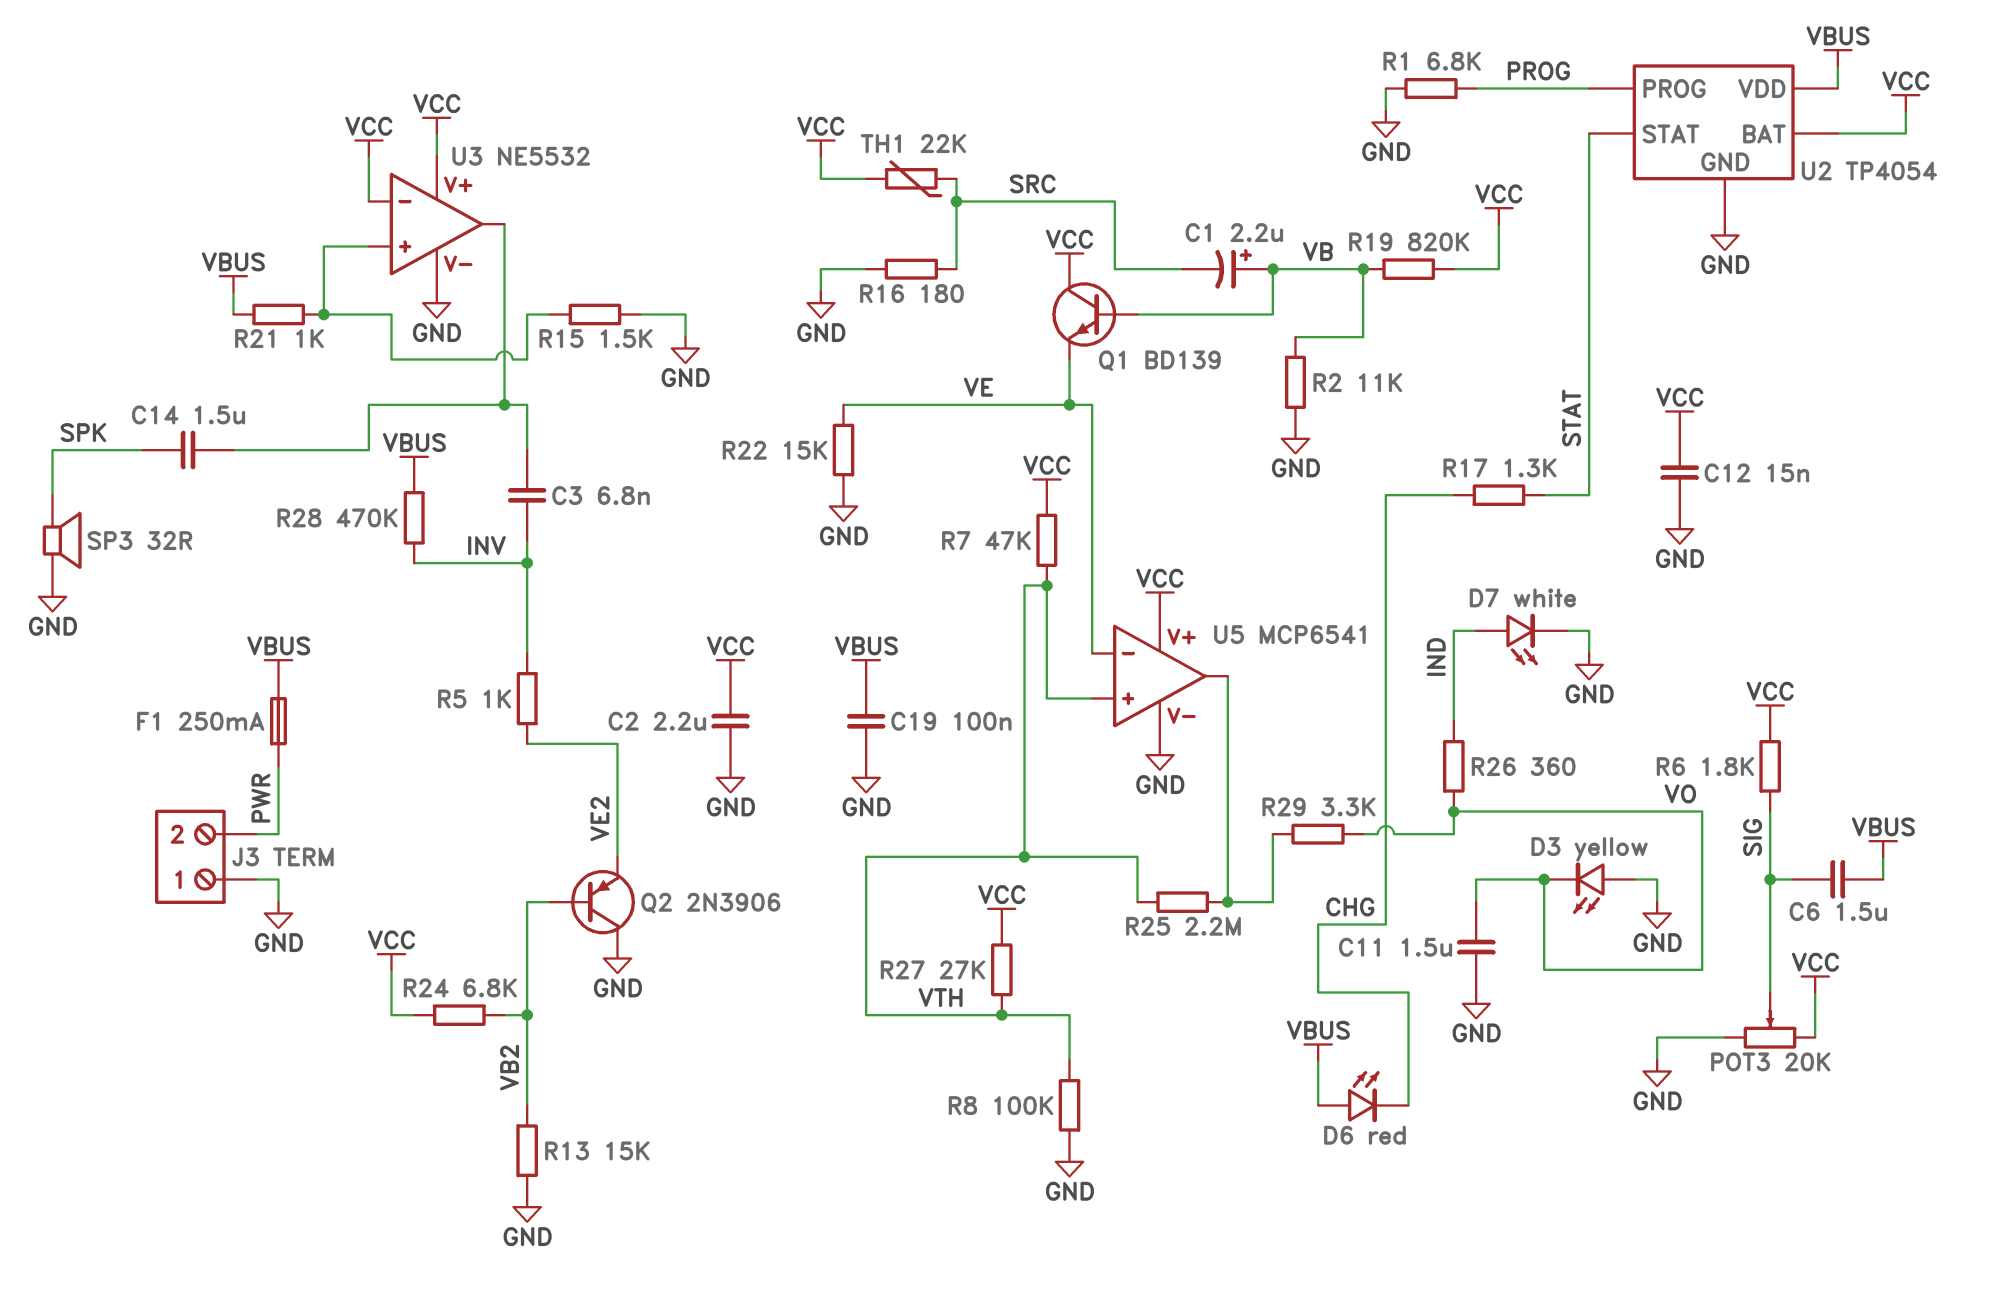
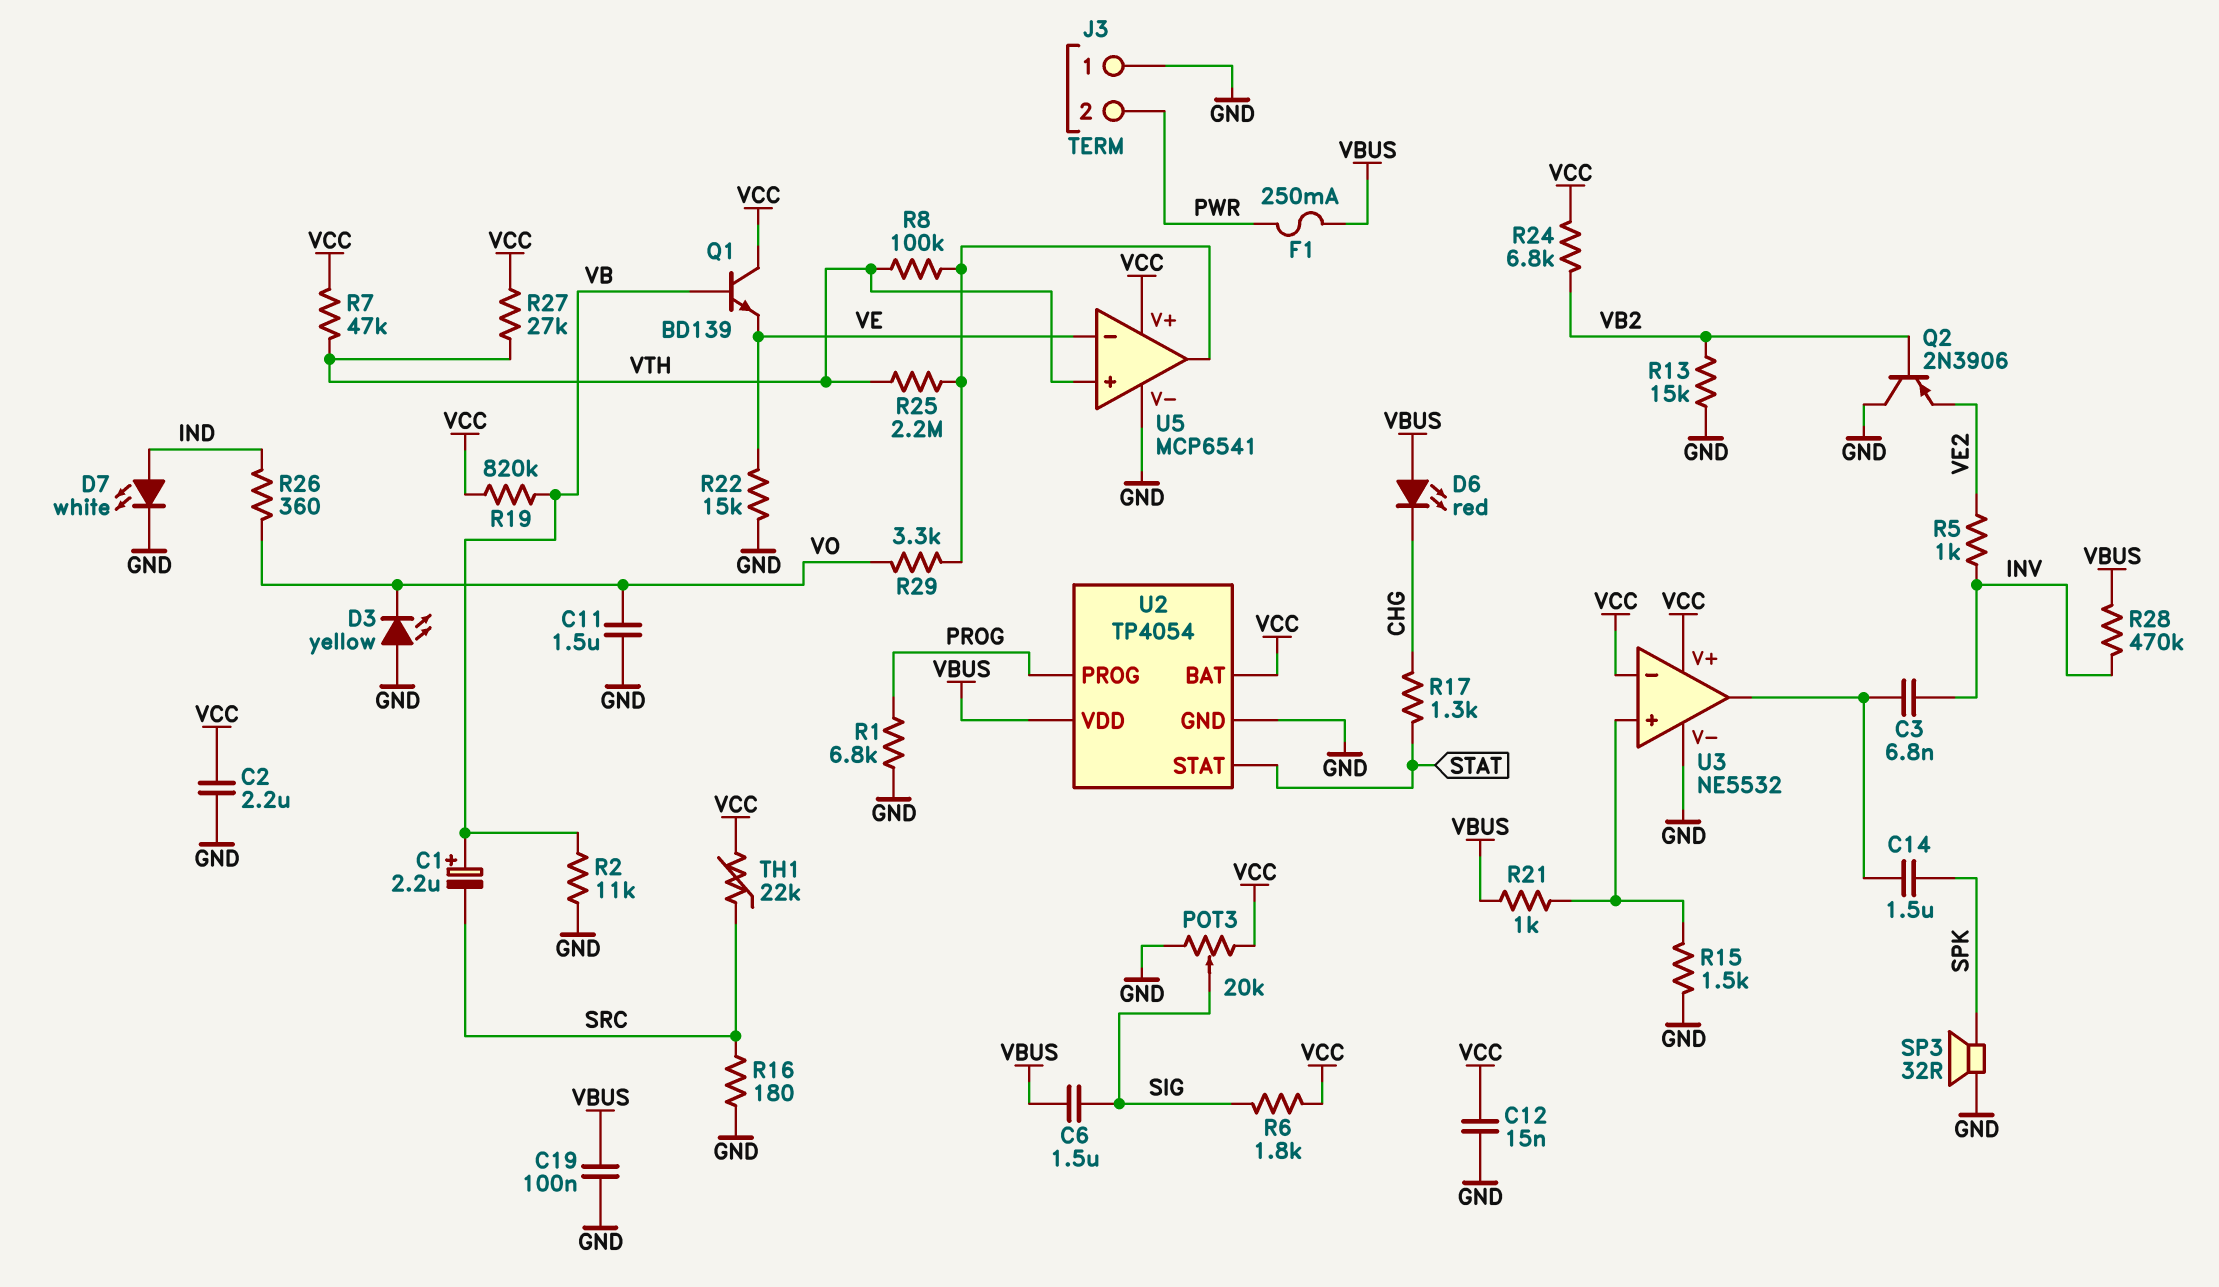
R8: 100k (GND, VTH) -> 100k (U5/out, VTH)

